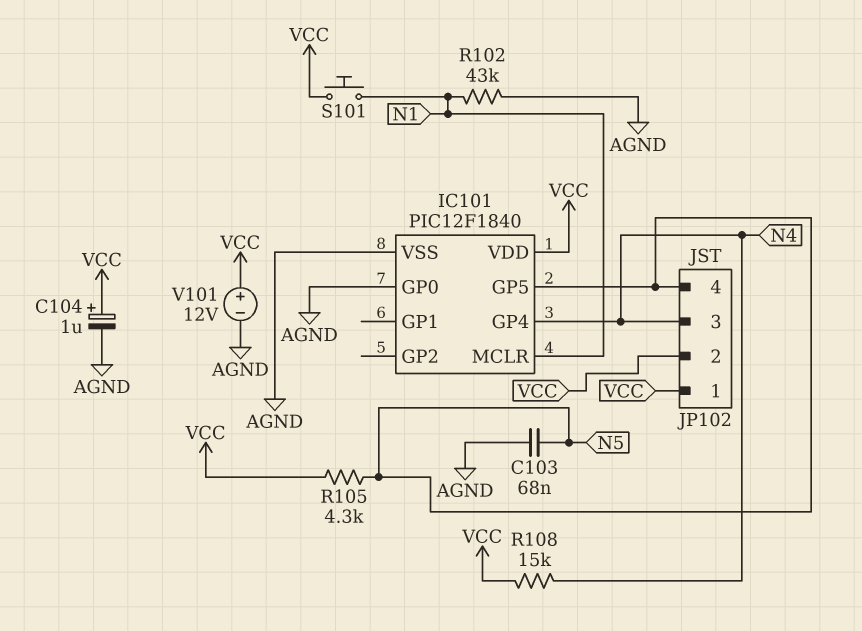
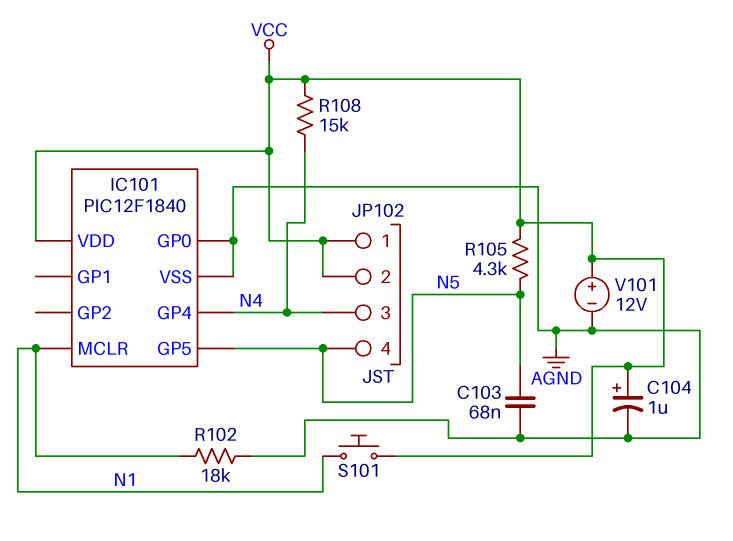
R102: 43k (AGND, N1) -> 18k (AGND, N1)

